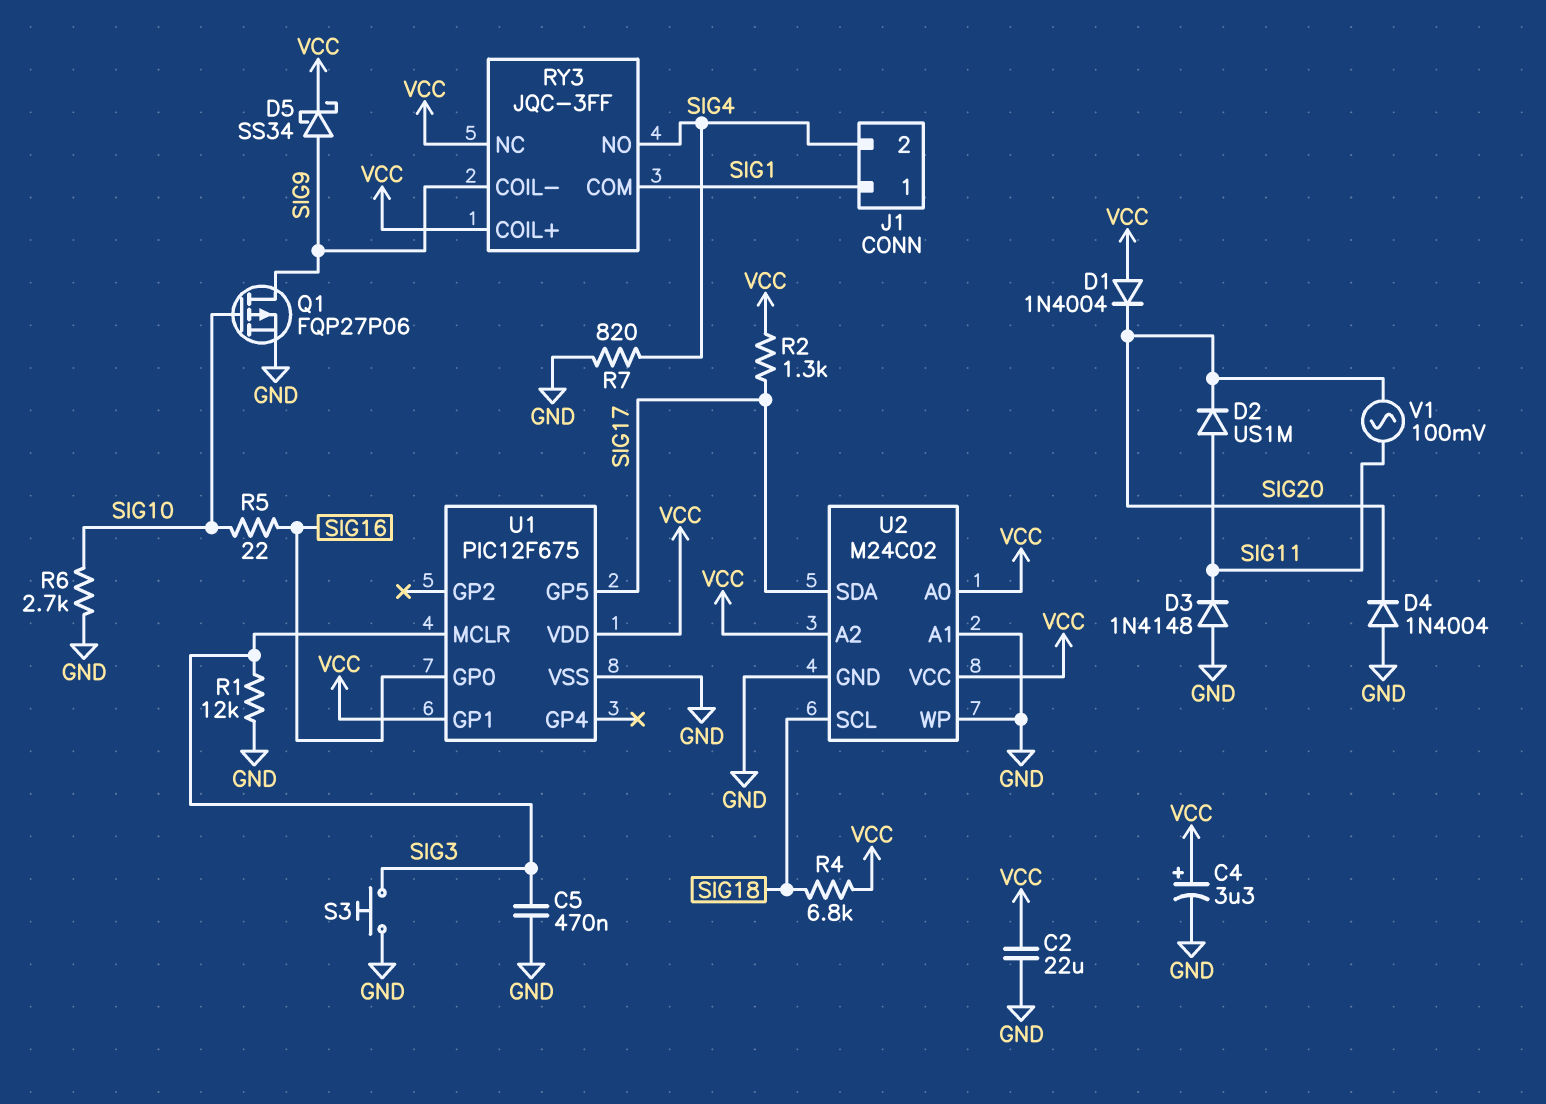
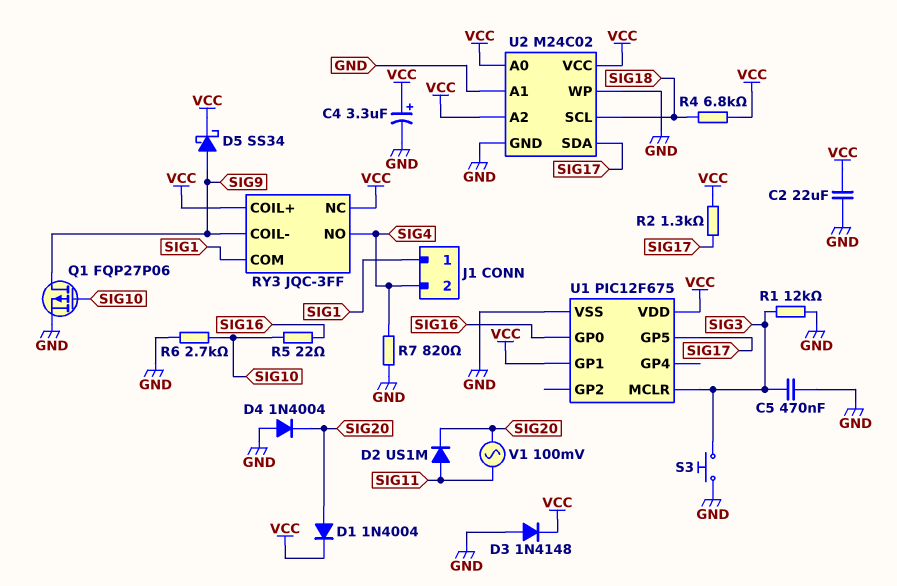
D1: diode 1N4004 (A VCC, K SIG20) -> diode 1N4004 (A SIG20, K VCC)
D3: diode 1N4148 (A GND, K SIG11) -> diode 1N4148 (A GND, K VCC)

